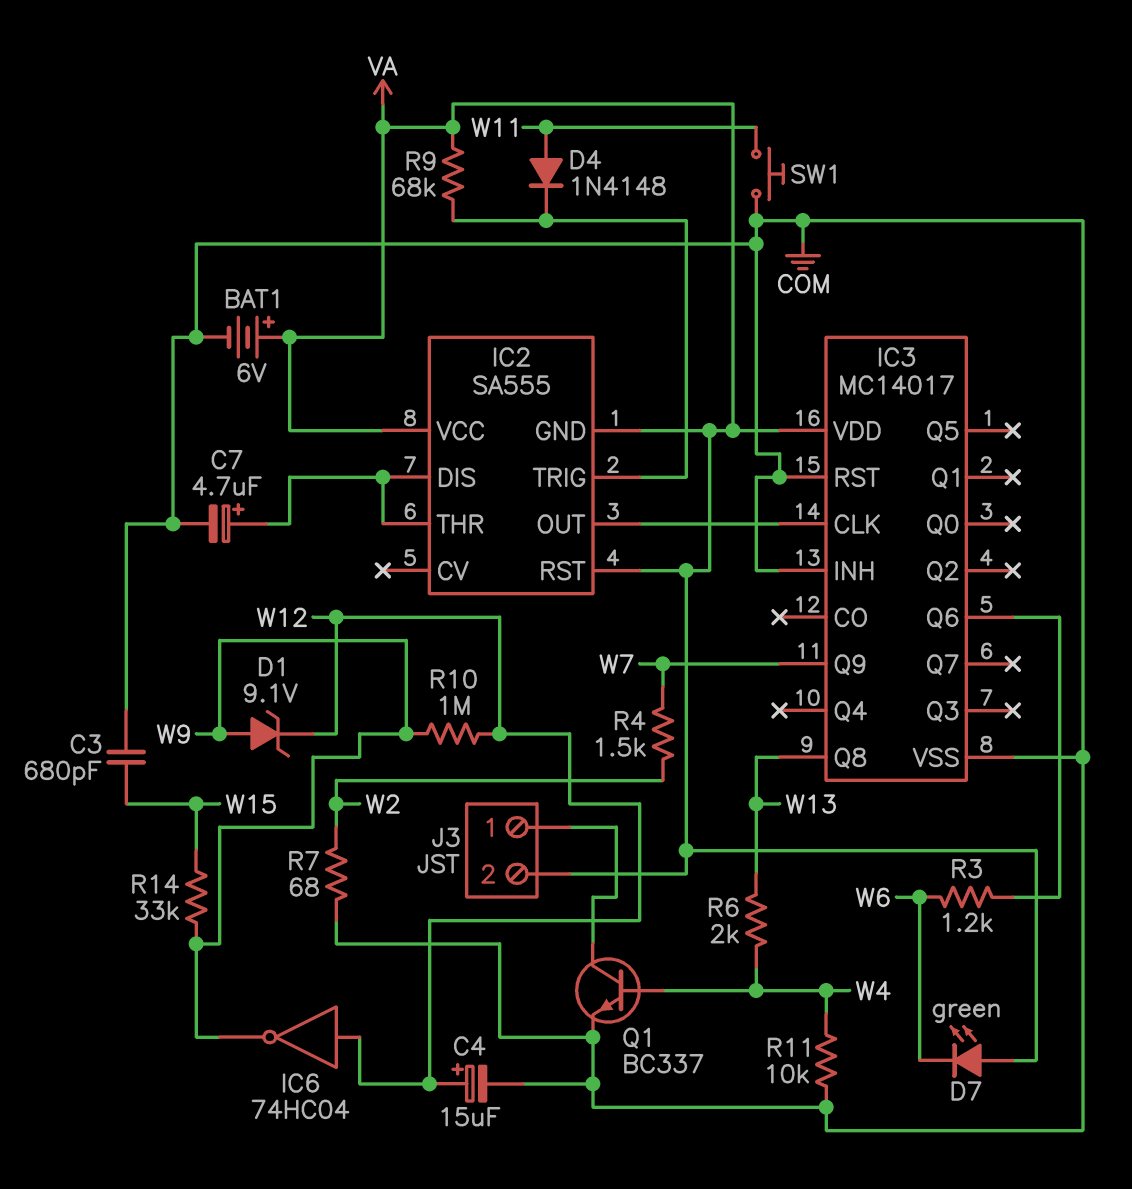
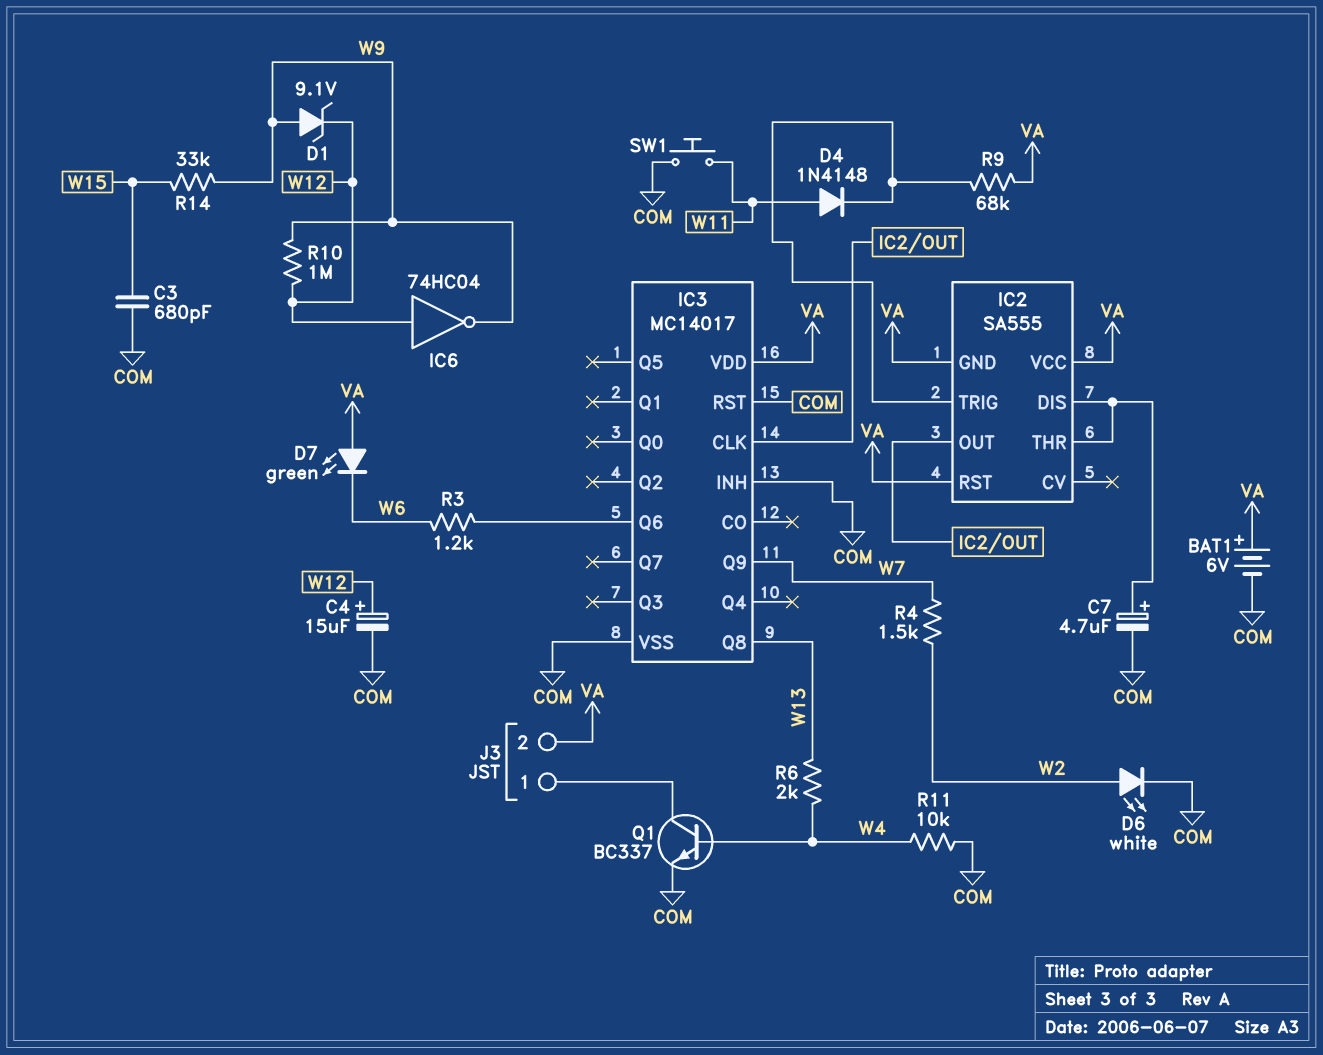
D6: none -> LED white (A W2, K COM)
R7: 68 (COM, W2) -> none

